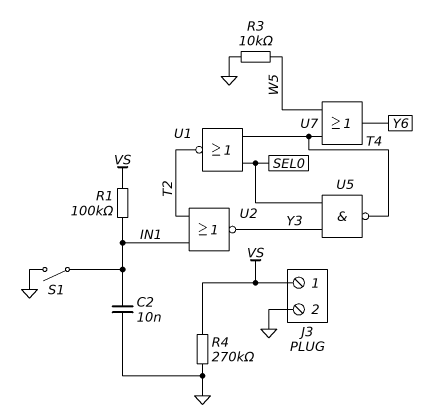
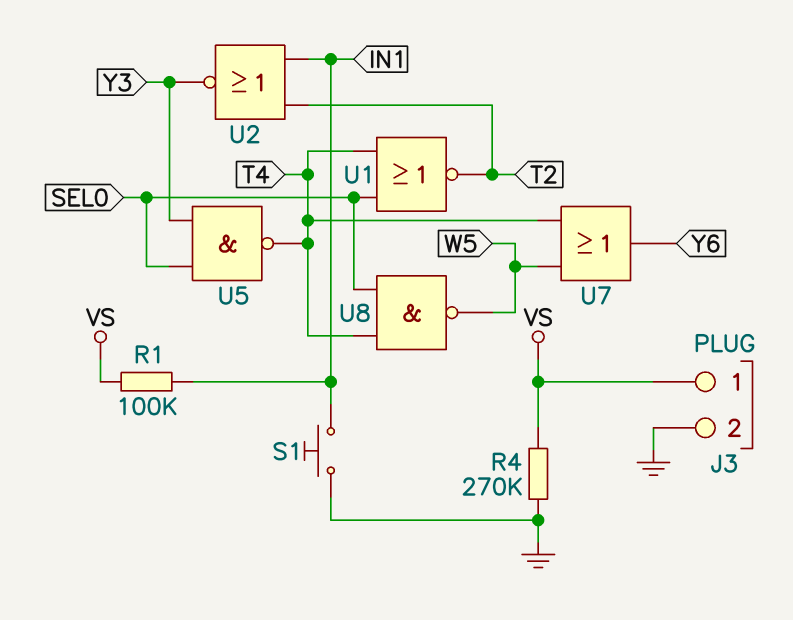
C2: 10nF (GND, IN1) -> none
R3: 10k (GND, W5) -> none
S1: switch (GND, IN1) -> button (GND, IN1)
U8: none -> NAND (in SEL0, in T4, out W5)

